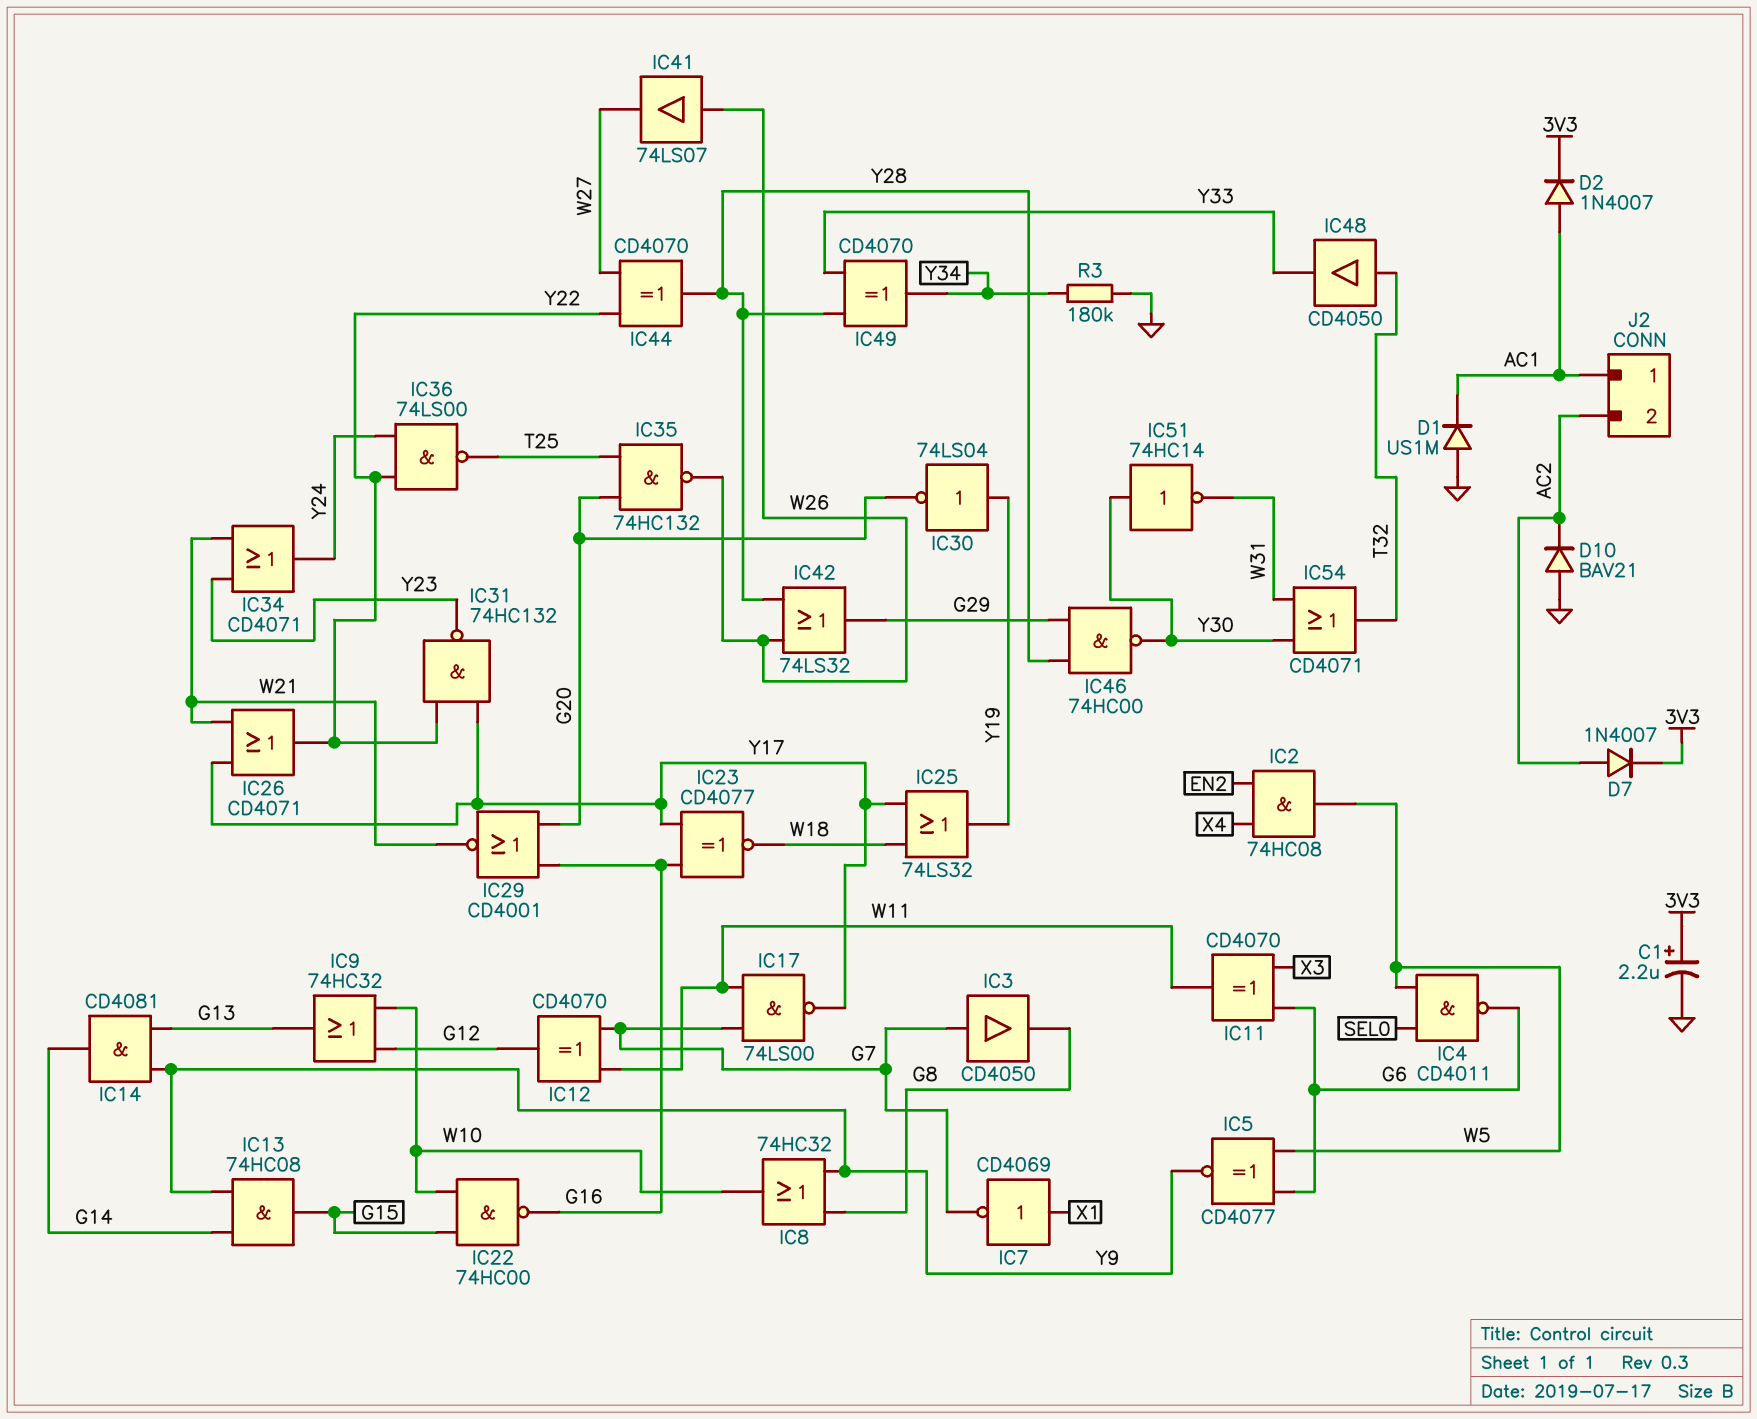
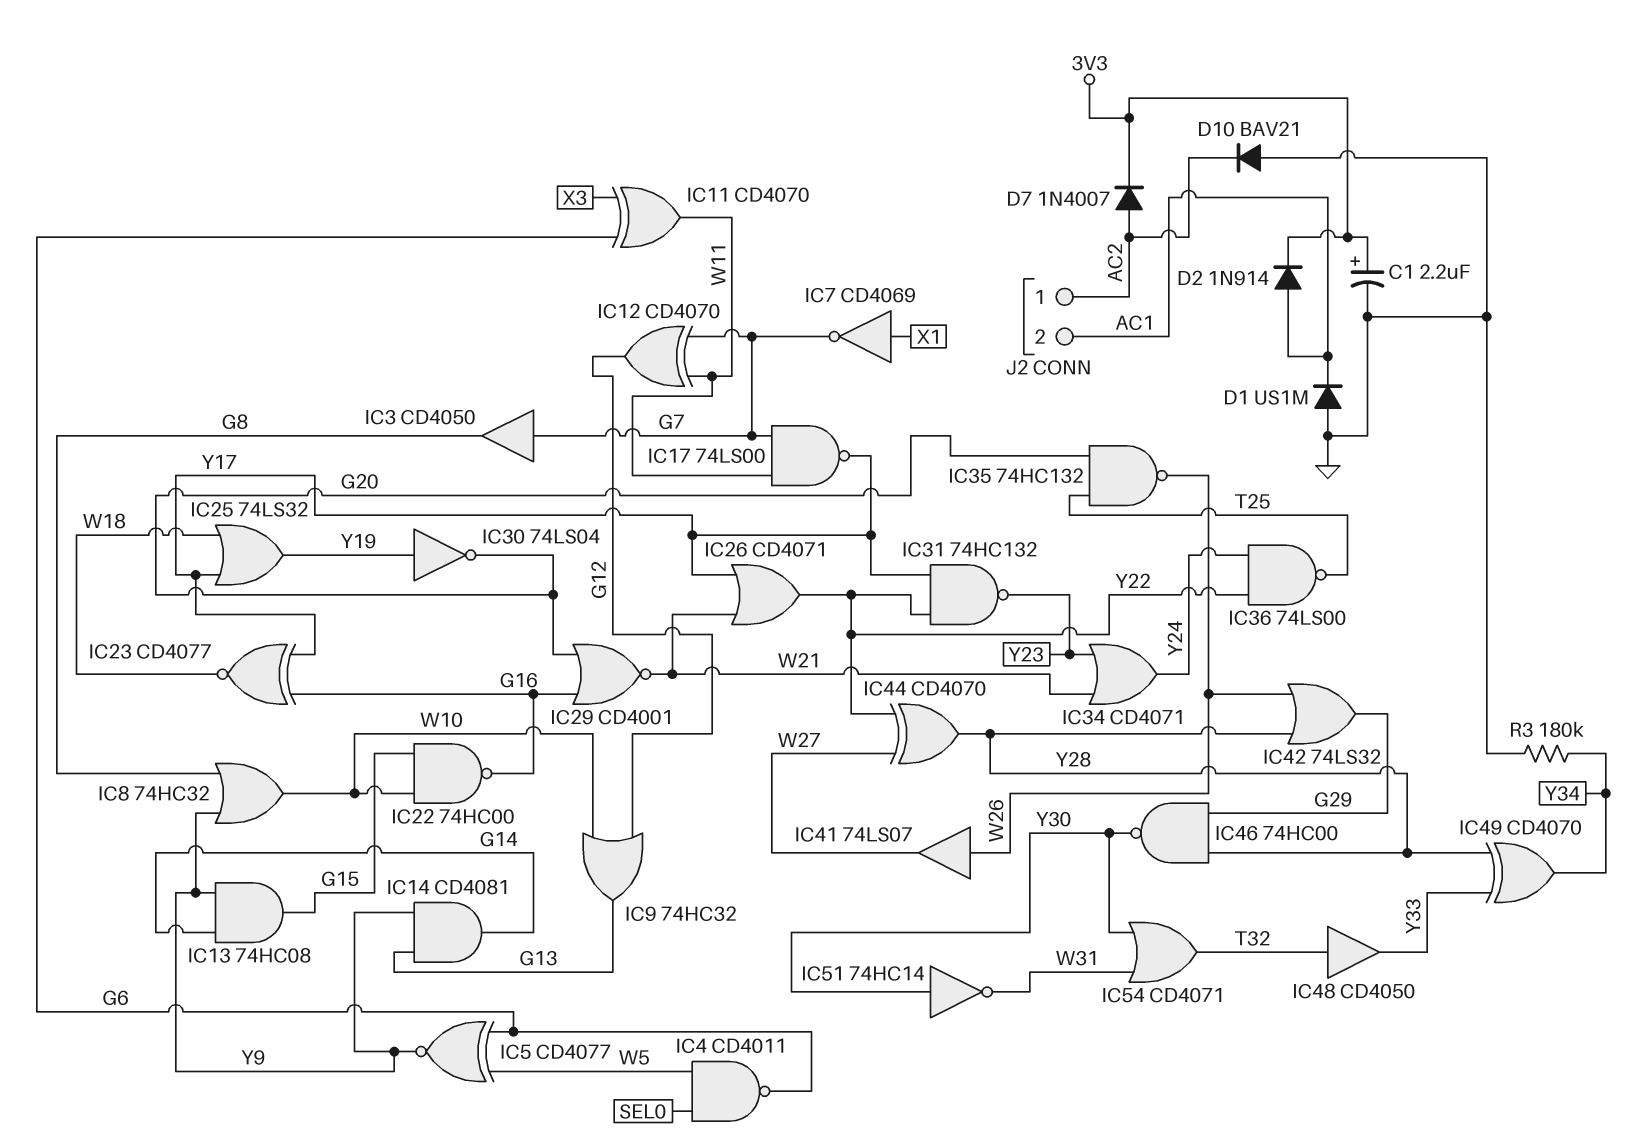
D2: diode 1N4007 (A AC1, K 3V3) -> diode 1N914 (A AC1, K 3V3)
IC2: AND 74HC08 (in EN2, in X4, out W5) -> none
J2 pin 1: AC1 -> AC2
J2 pin 2: AC2 -> AC1

